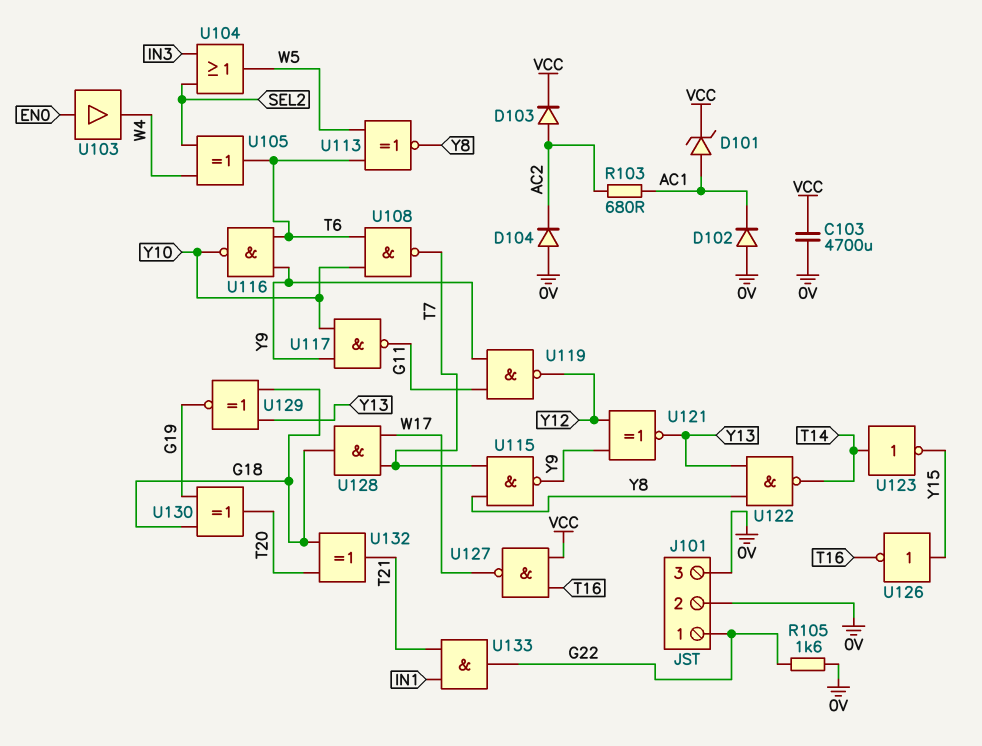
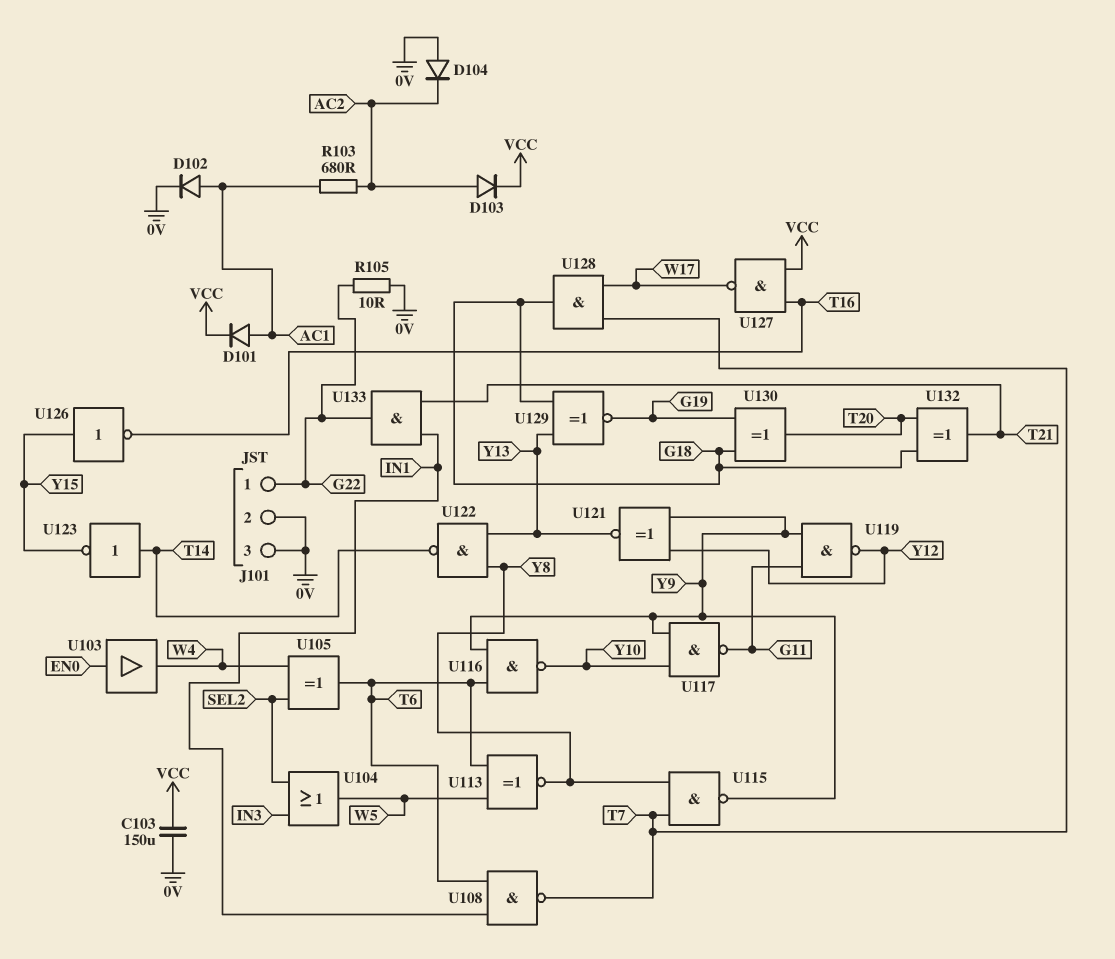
C103: 4700uF (0V, VCC) -> 150uF (0V, VCC)
D101: zener (A AC1, K VCC) -> diode (A AC1, K VCC)
D102: diode (A 0V, K AC1) -> diode (A AC1, K 0V)
R105: 1.6k (0V, G22) -> 10 (0V, G22)
U108: NAND (in T6, in Y10, out T7) -> NAND (in IN1, in T6, out T7)

